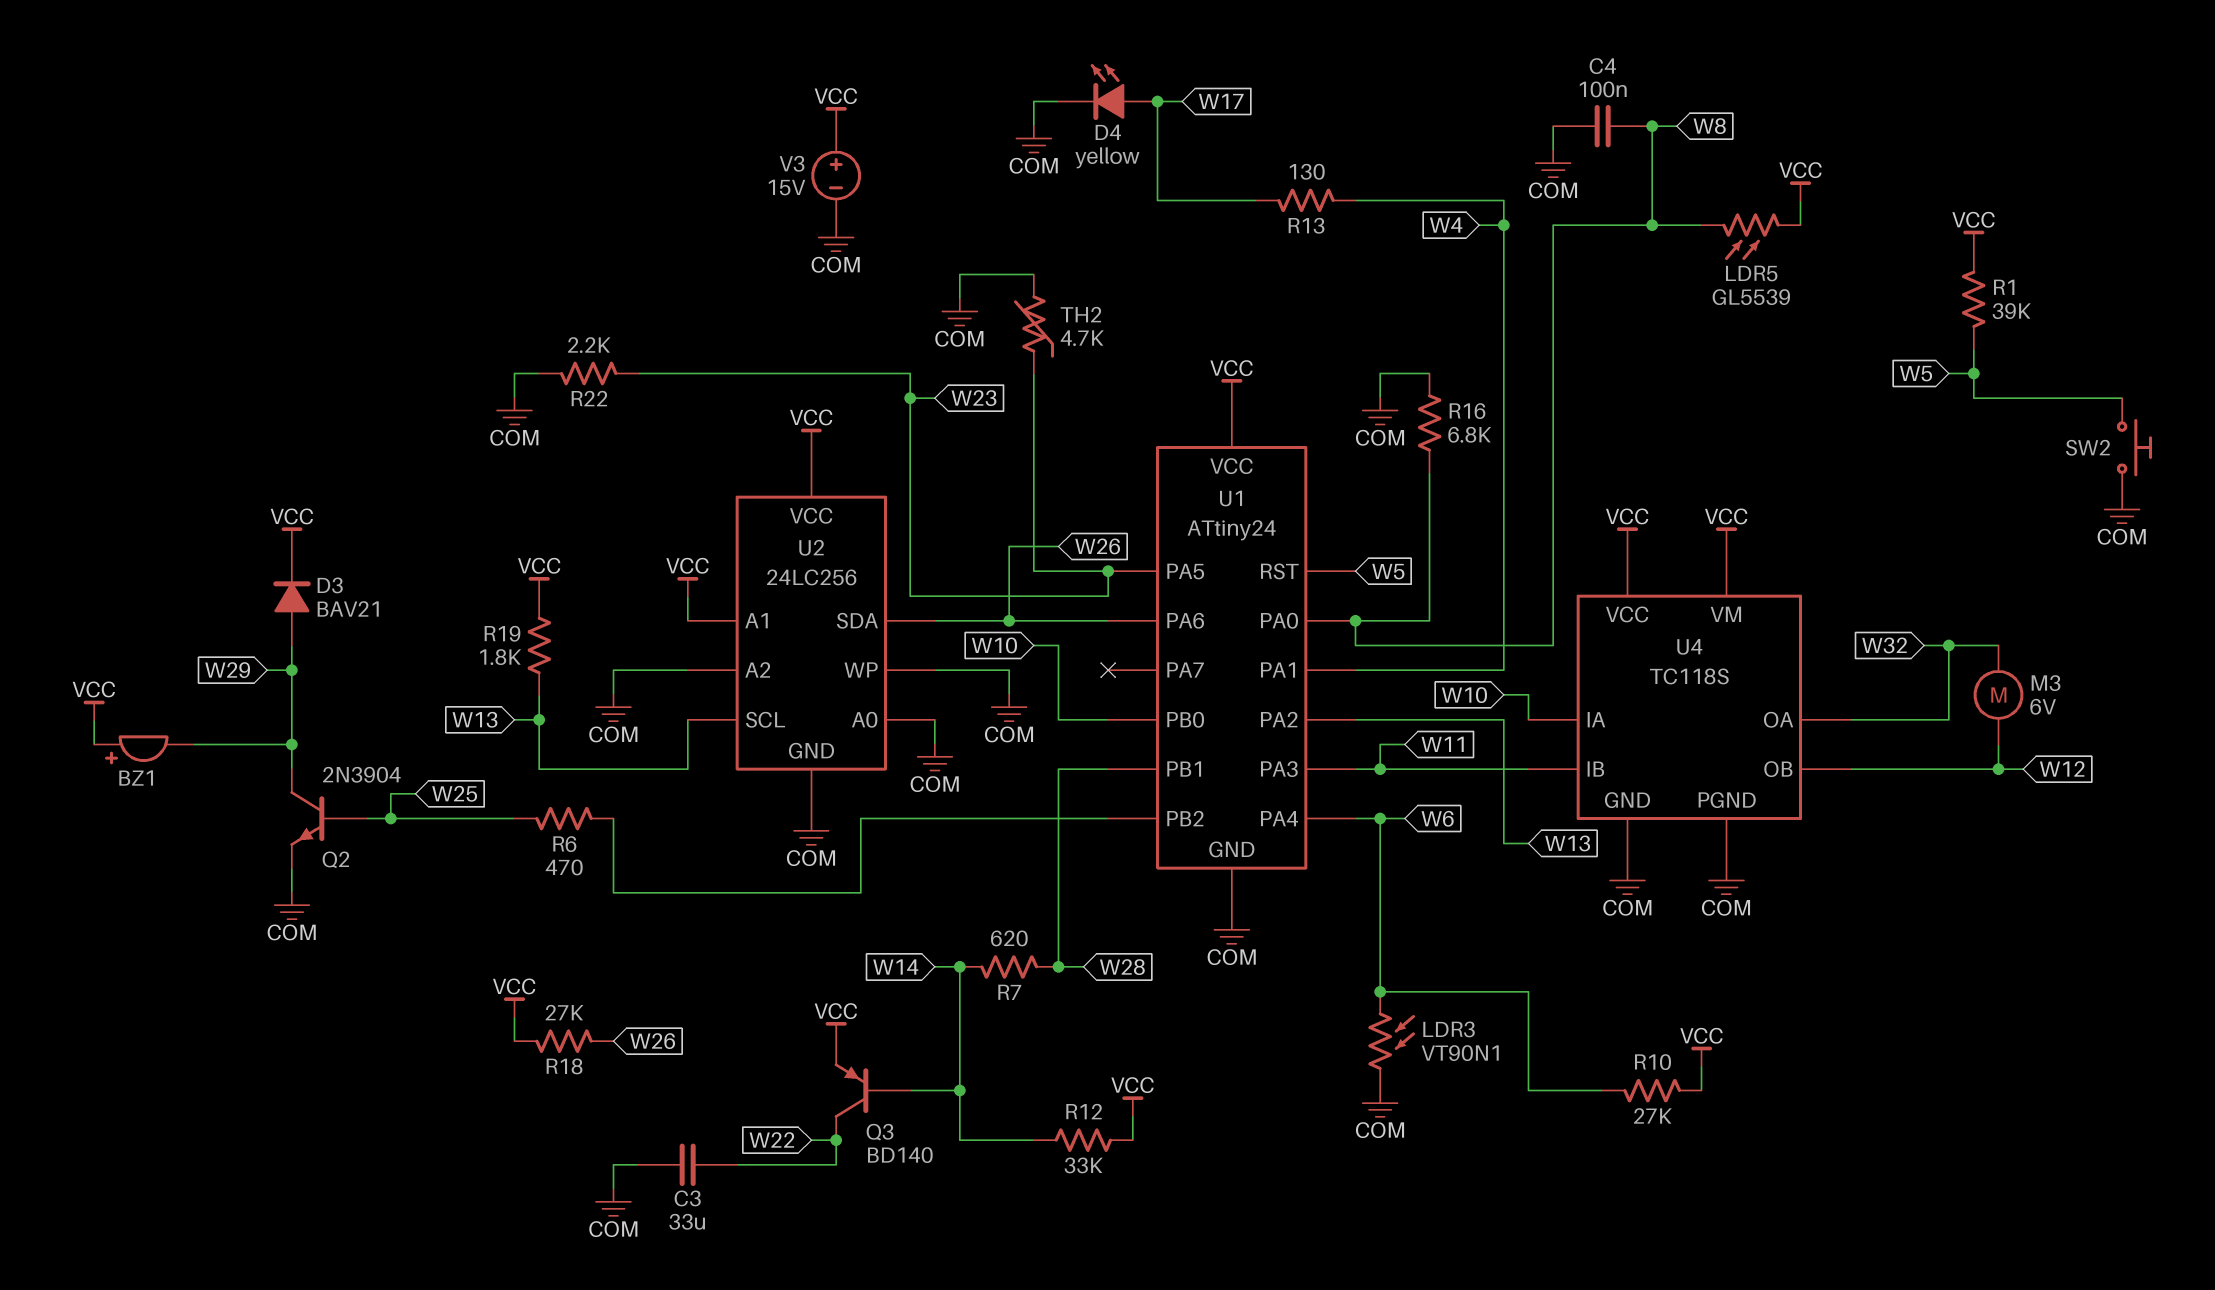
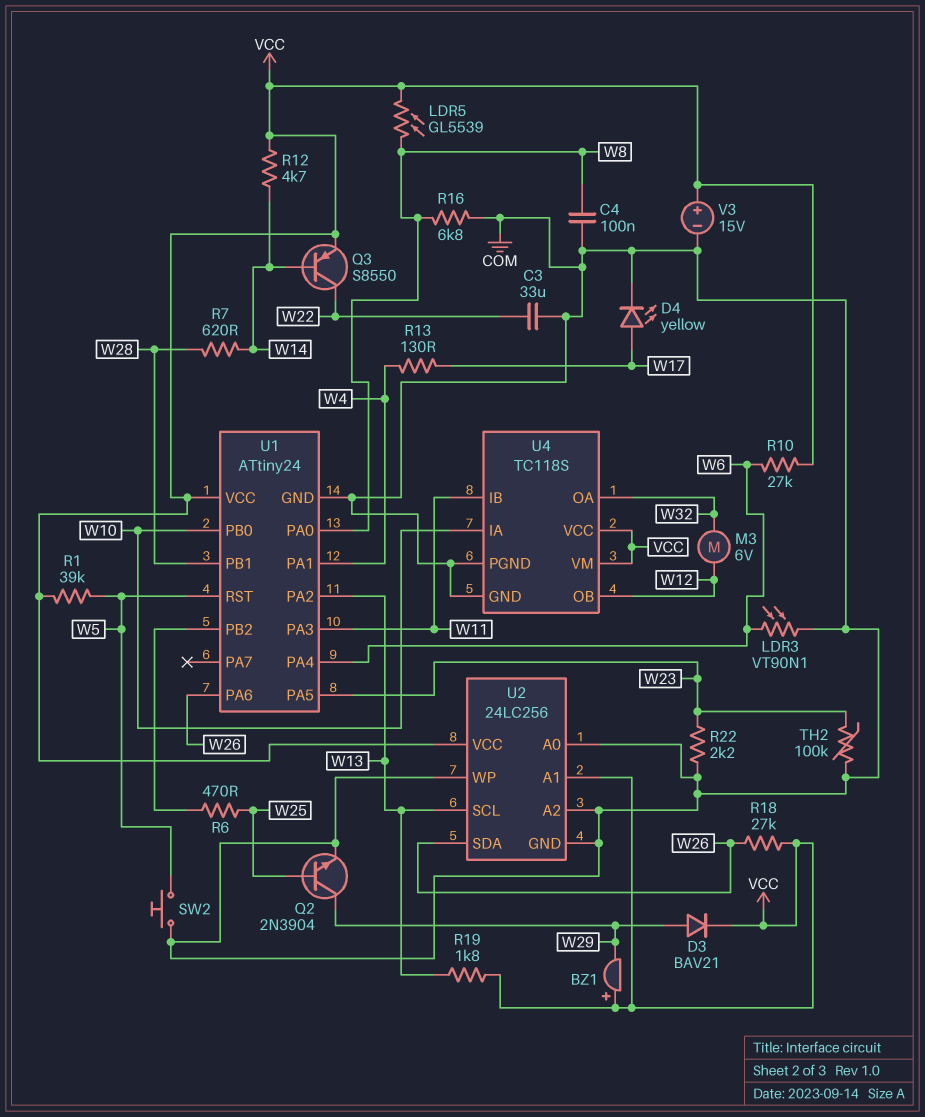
Q3: PNP BD140 (B W14, C W22, E VCC) -> PNP S8550 (B W14, C W22, E VCC)
R12: 33k (VCC, W14) -> 4.7k (VCC, W14)
TH2: 4.7k (COM, W23) -> 100k (COM, W23)

